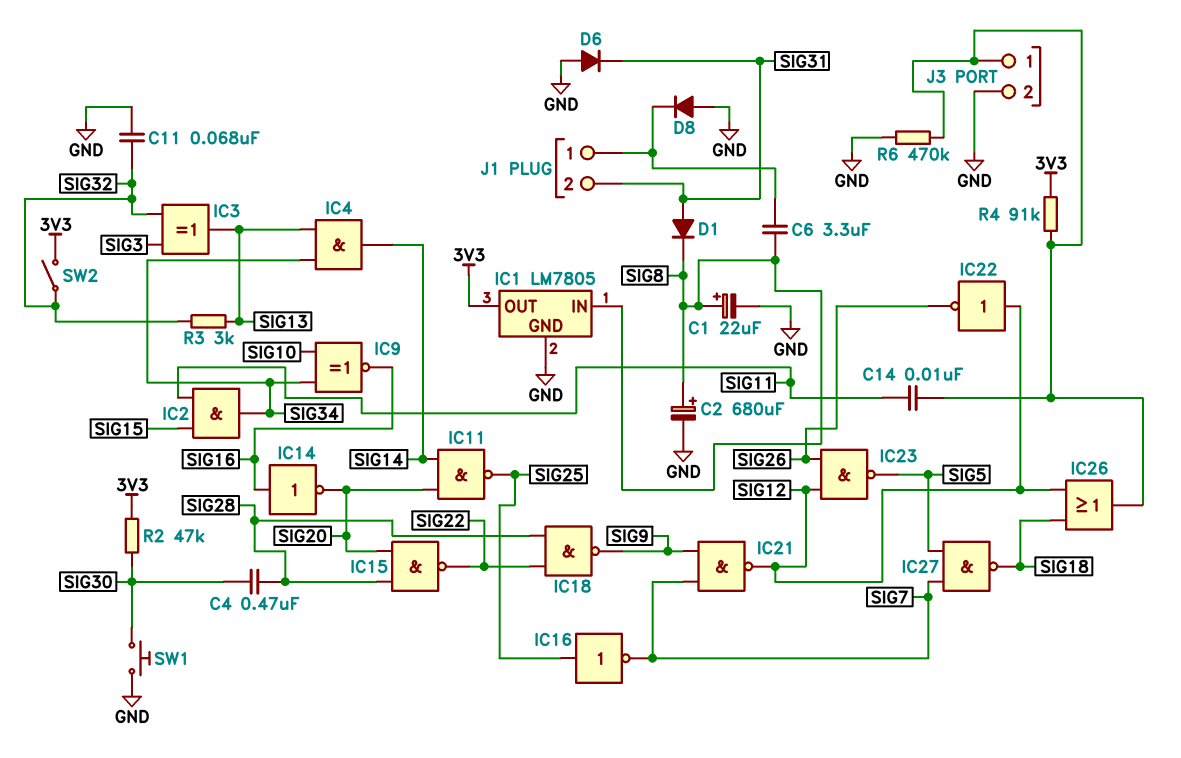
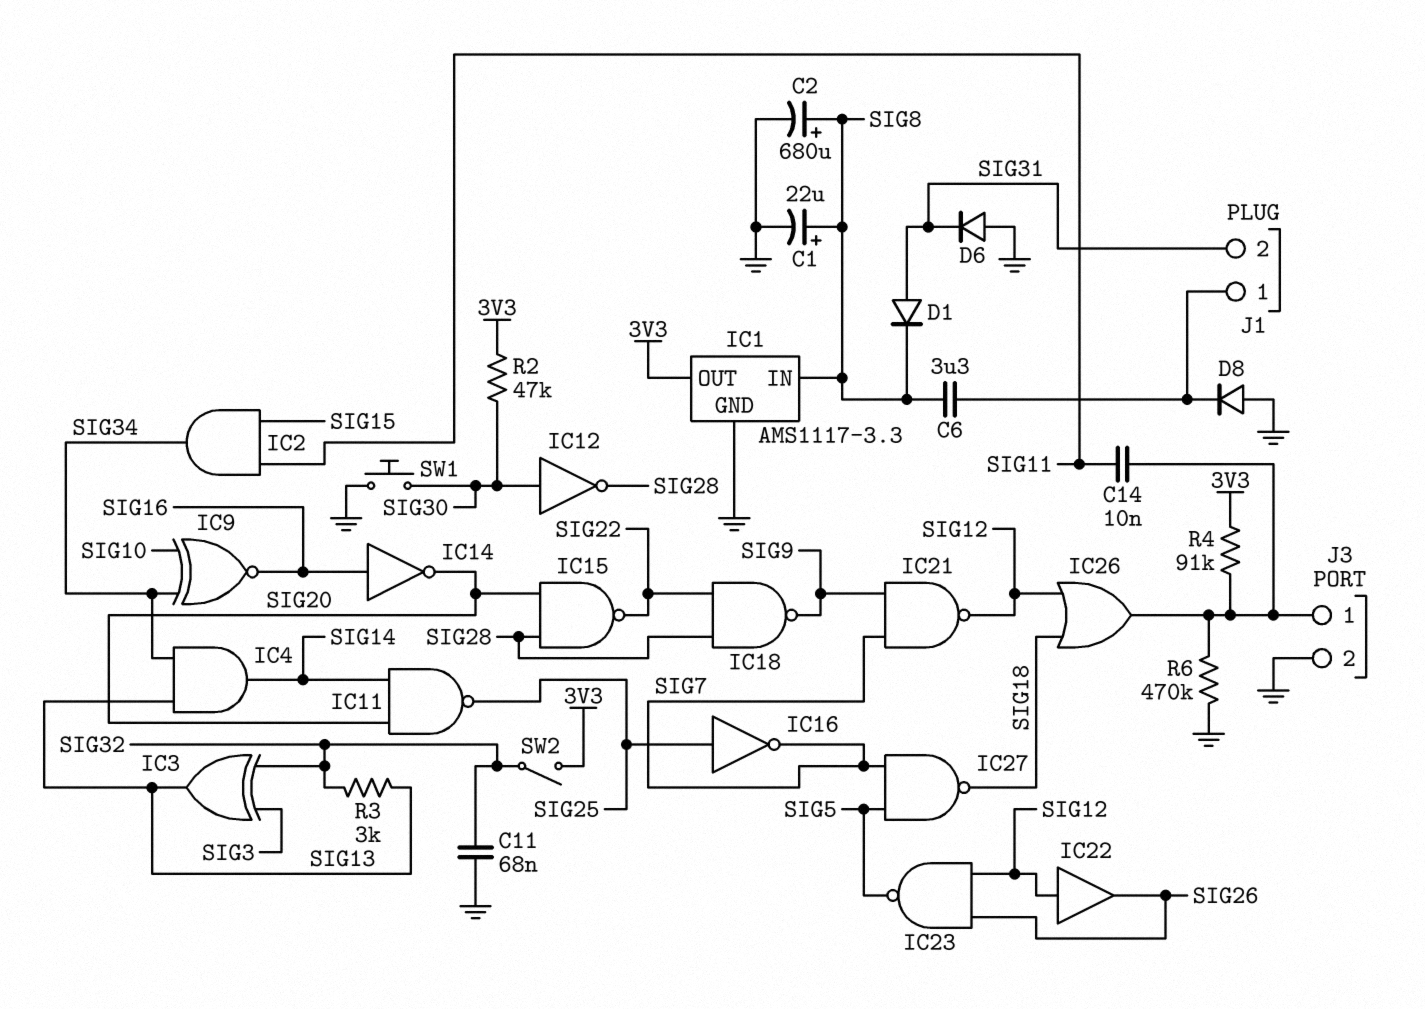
C4: 470nF (SIG28, SIG30) -> none
IC1: LM7805 -> AMS1117-3.3
IC12: none -> NOT (in SIG30, out SIG28)
IC22: NOT (in SIG12, out SIG26) -> buffer (in SIG12, out SIG26)

